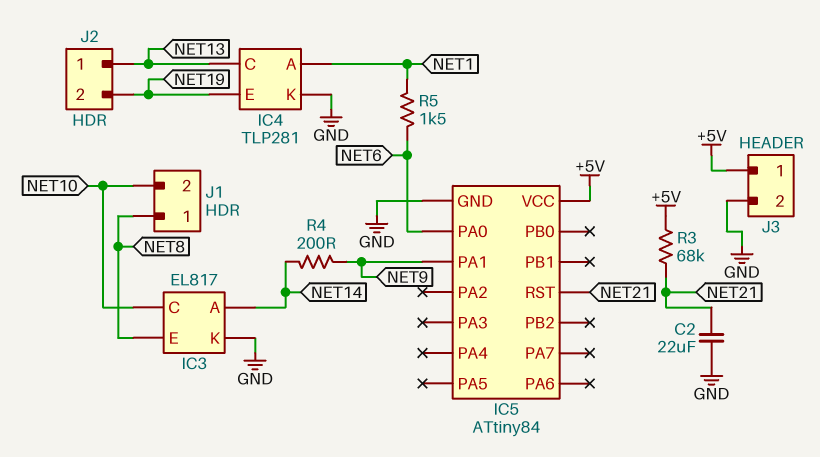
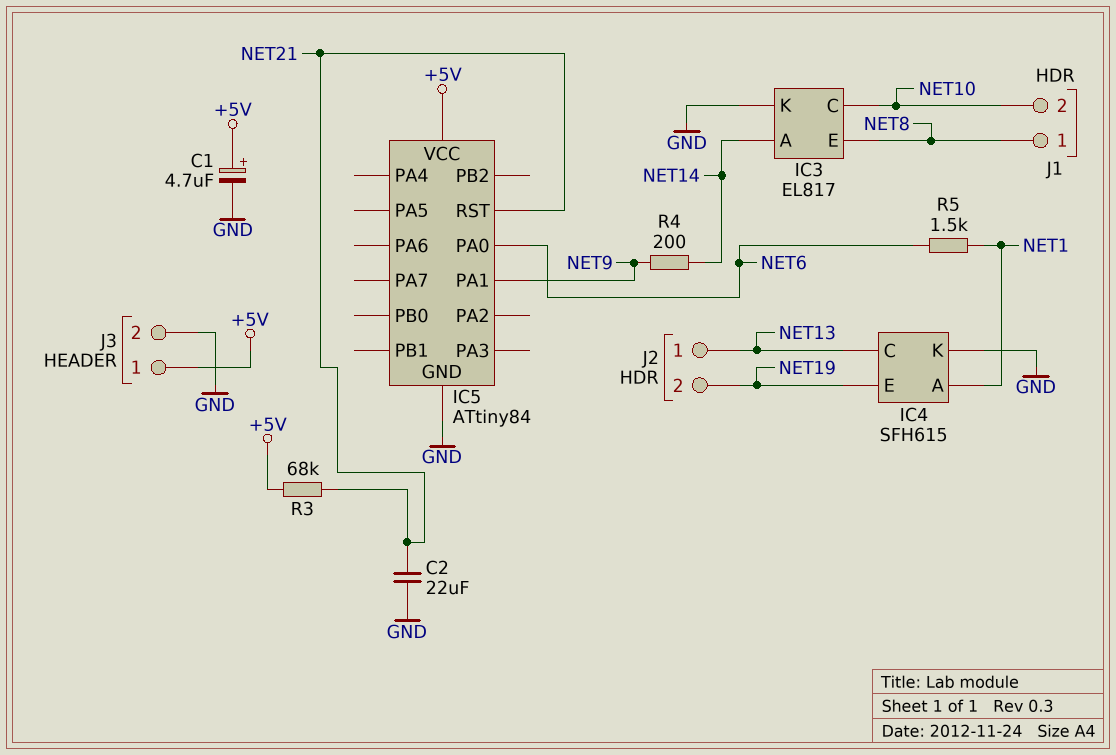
C1: none -> 4.7uF (plus +5V, minus GND)
IC4: TLP281 -> SFH615

